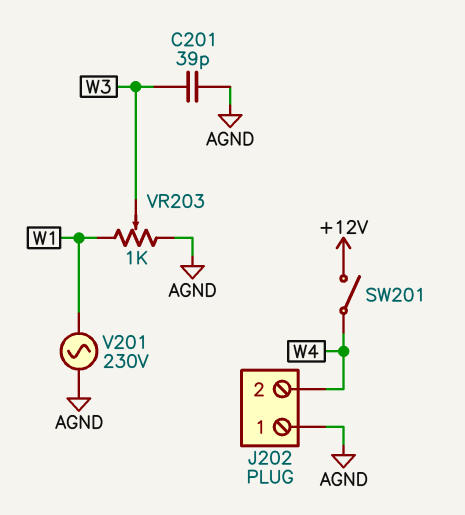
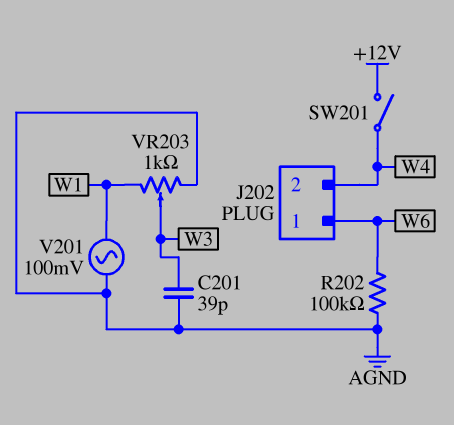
J202 pin 1: AGND -> W6
R202: none -> 100k (AGND, W6)
V201: AC 230V (AGND, W1) -> AC 100mV (AGND, W1)

